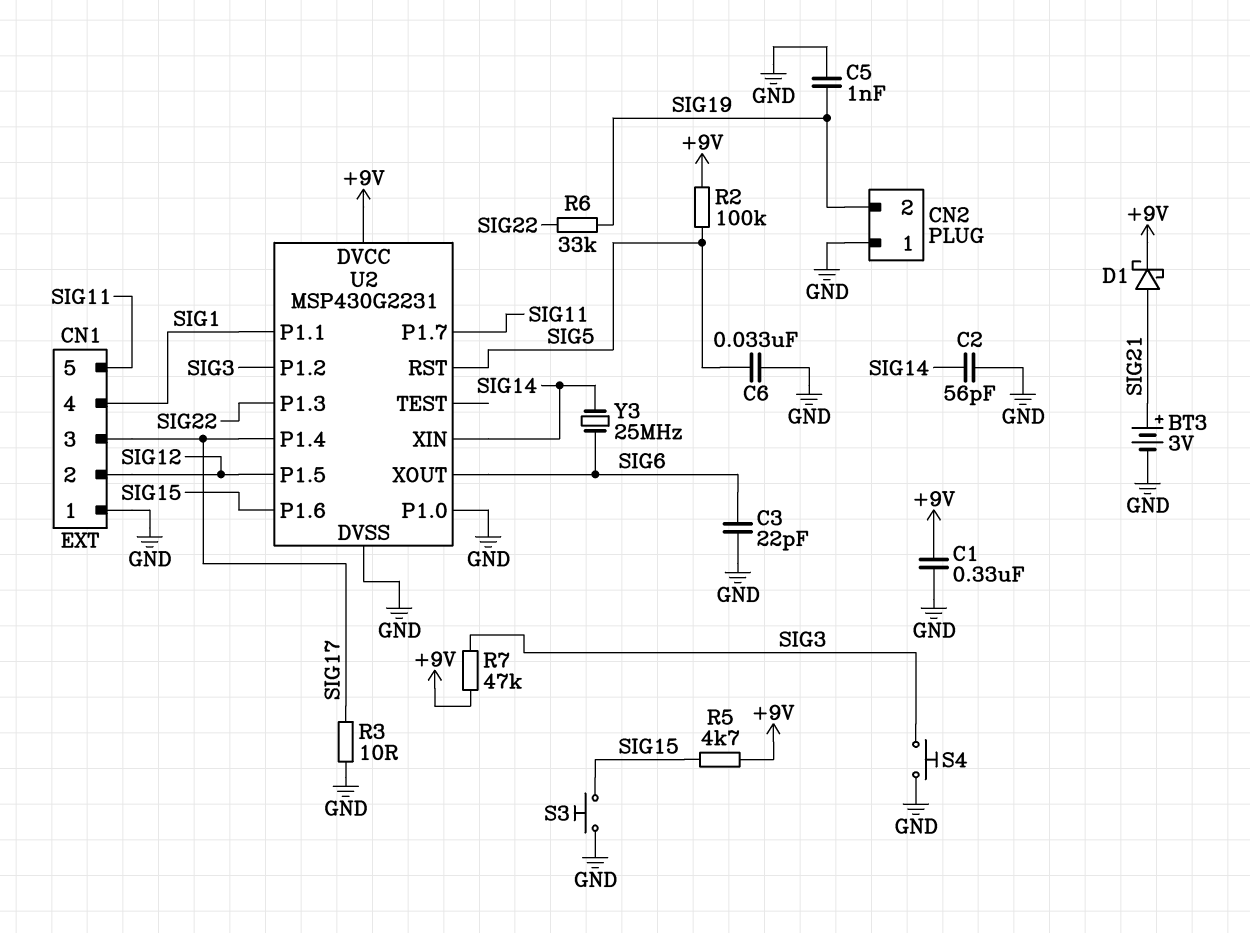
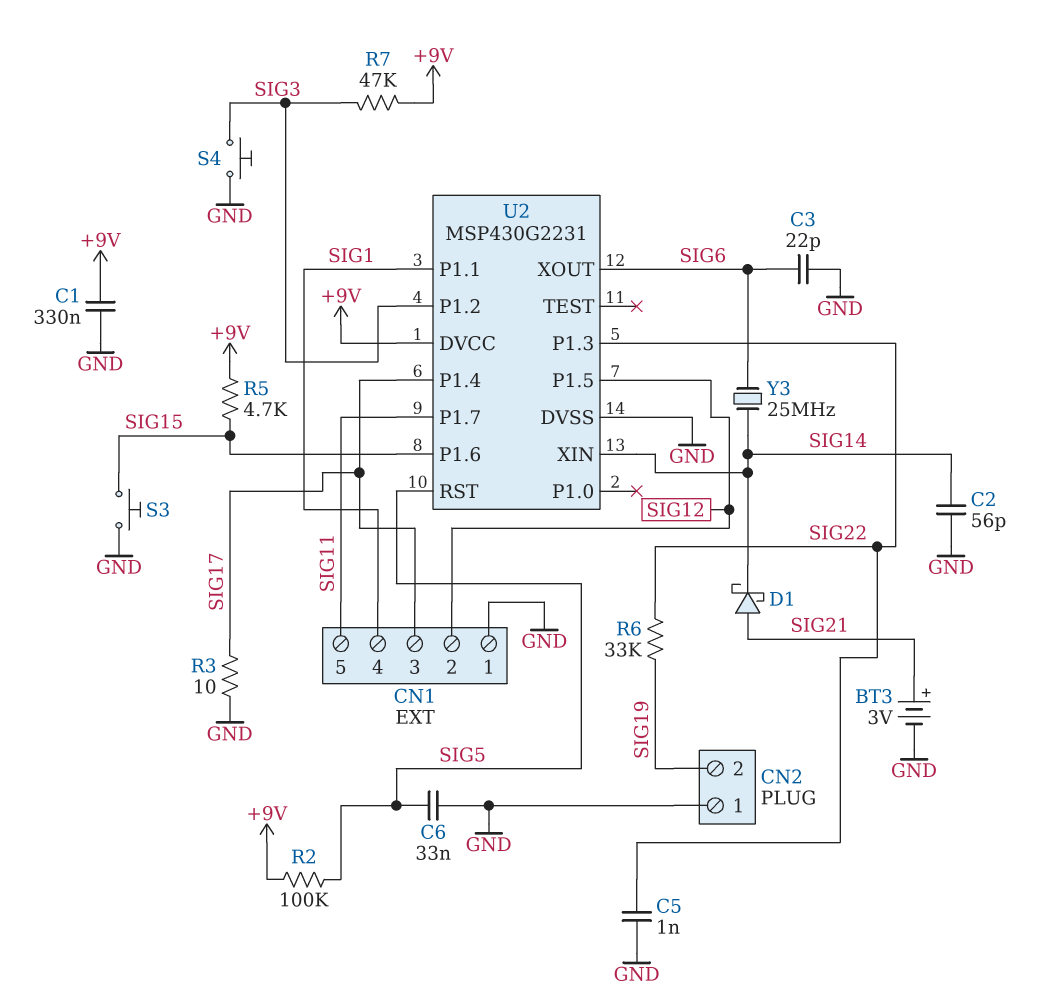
C5: 1nF (GND, SIG19) -> 1nF (GND, SIG22)
D1: schottky (A SIG21, K +9V) -> schottky (A SIG21, K SIG14)
U2 pin P1.0: GND -> none

